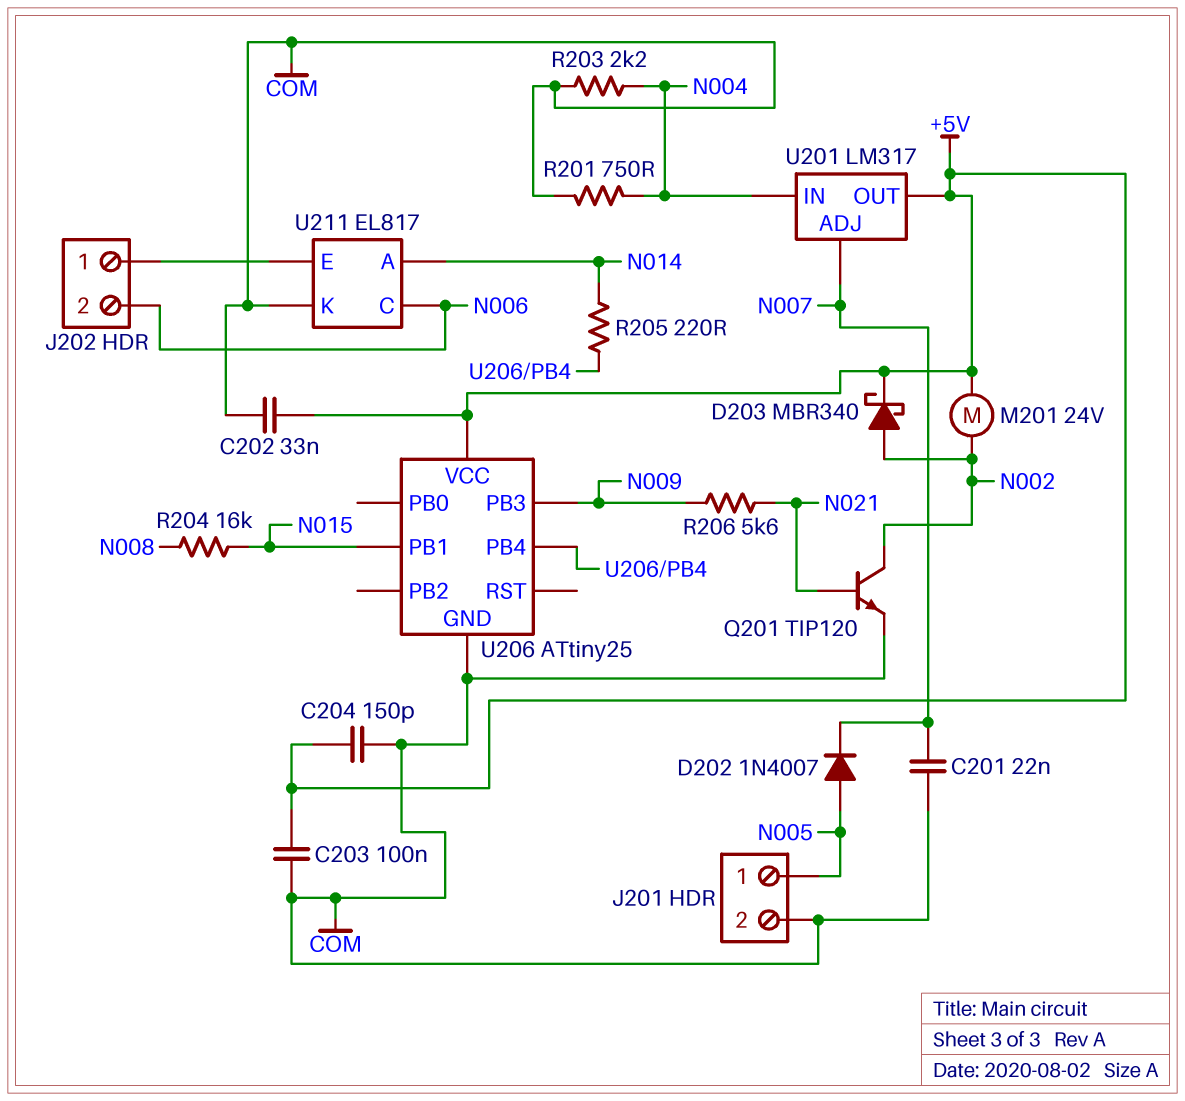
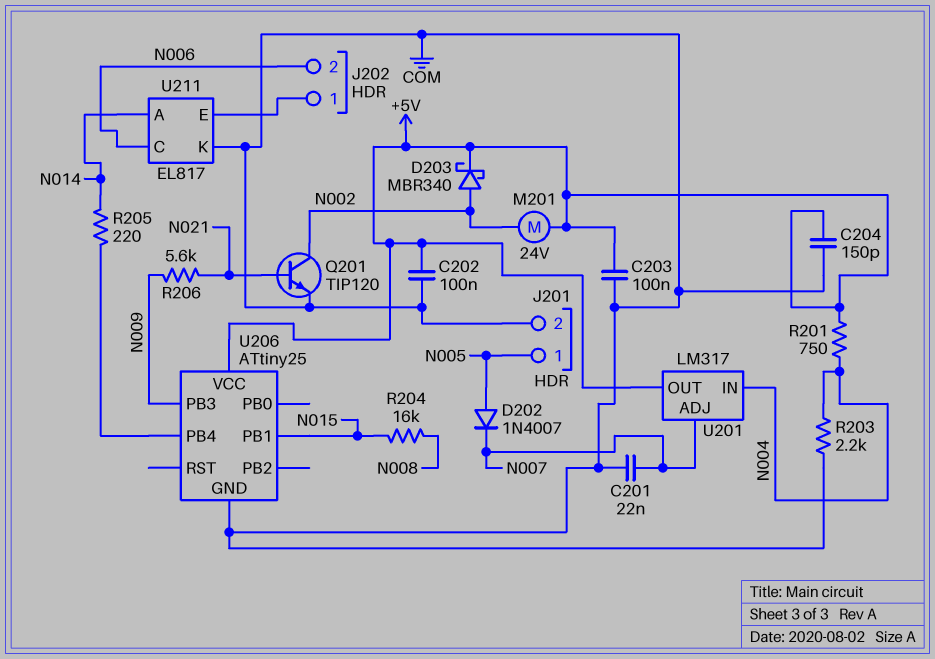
C202: 33nF (+5V, COM) -> 100nF (+5V, COM)
R201: 750 (COM, N004) -> 750 (+5V, N004)

